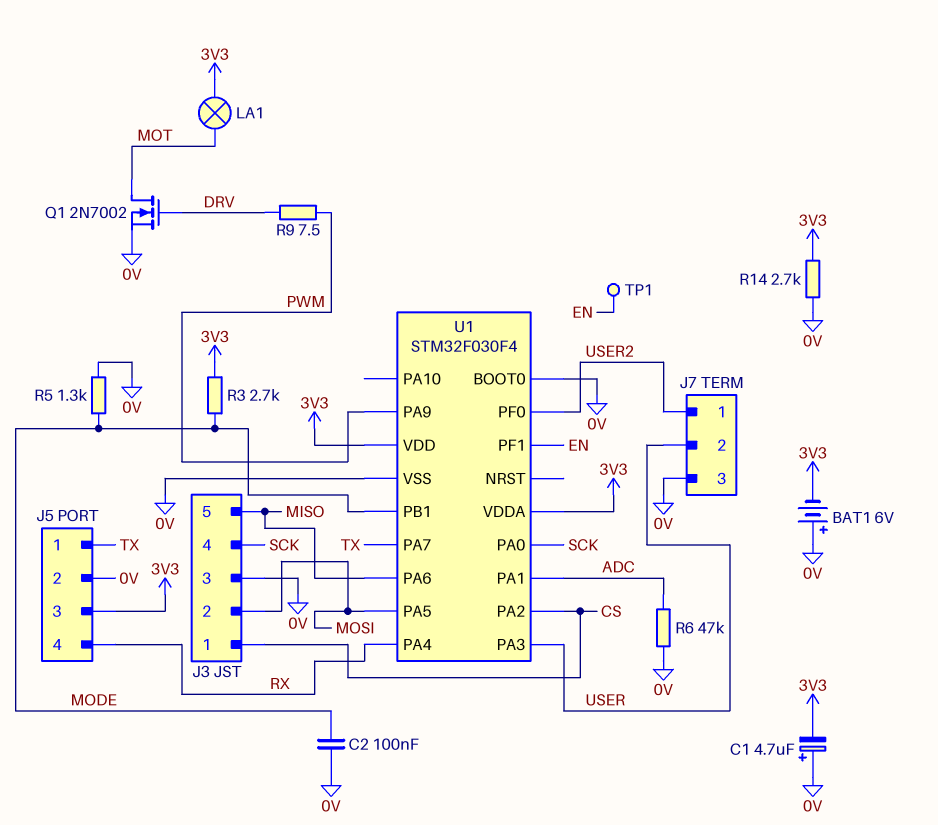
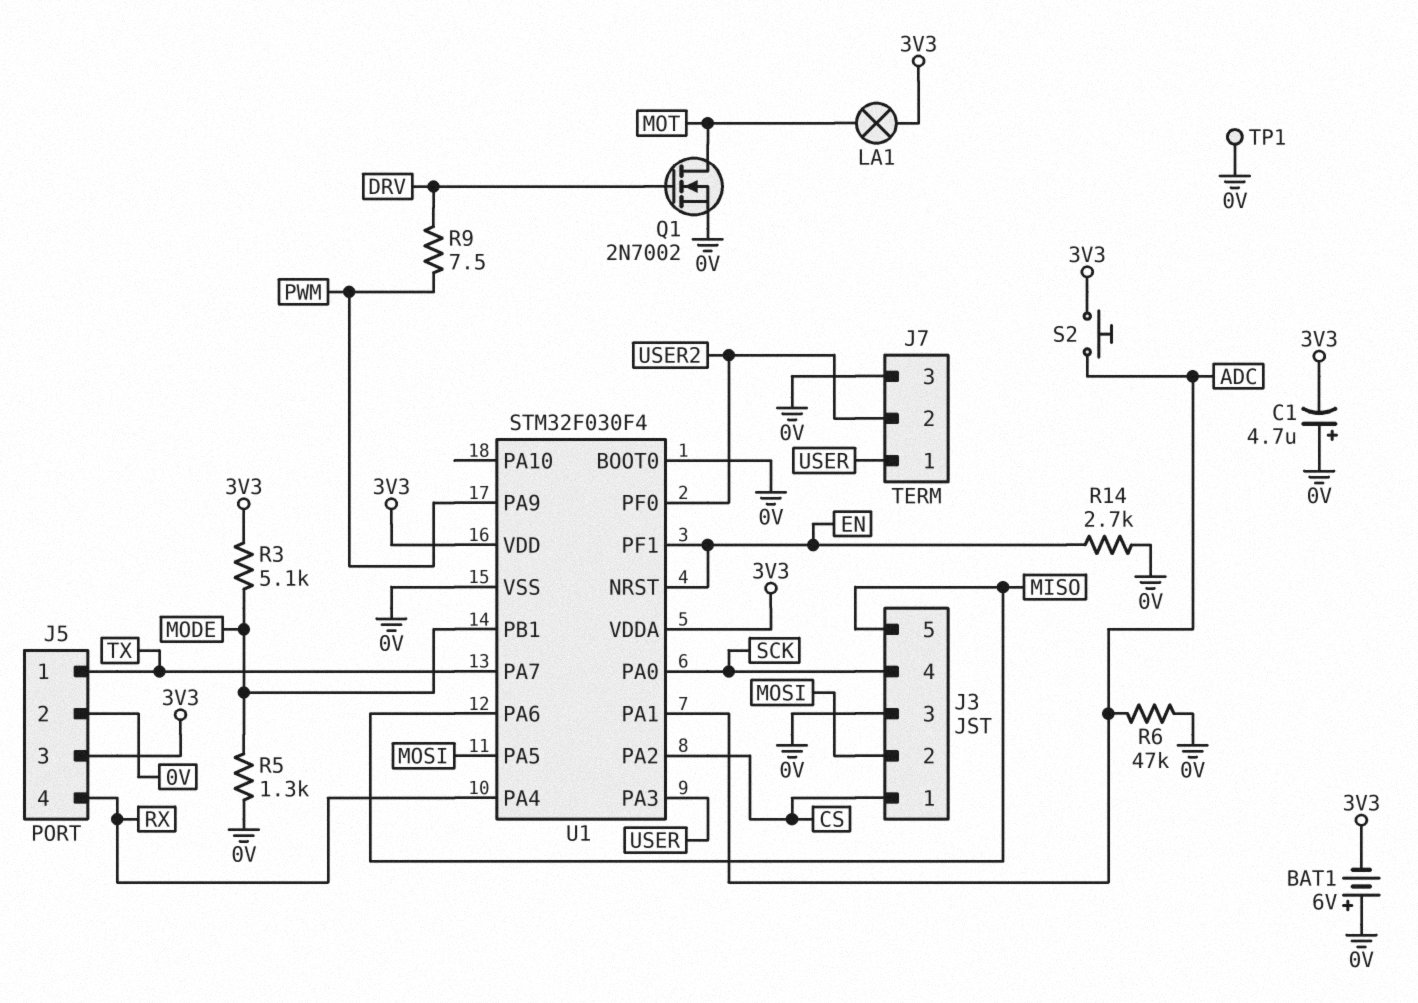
C2: 100nF (0V, MODE) -> none
J7 pin 1: USER2 -> USER
J7 pin 2: USER -> USER2
R3: 2.7k (3V3, MODE) -> 5.1k (3V3, MODE)
R14: 2.7k (0V, 3V3) -> 2.7k (0V, EN)
S2: none -> button (3V3, ADC)
TP1: test point (EN) -> test point (0V)
U1 pin NRST: none -> EN

